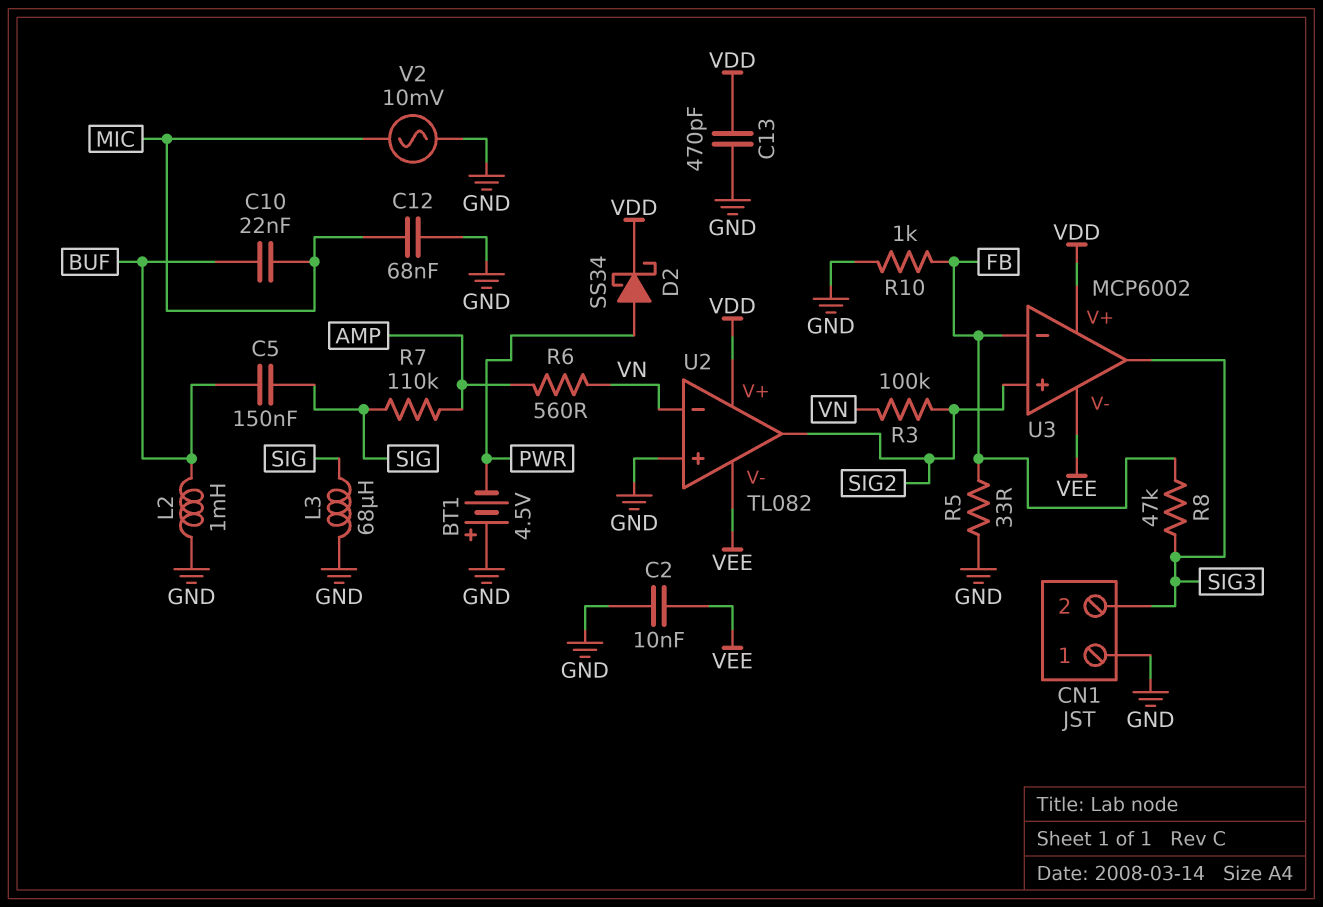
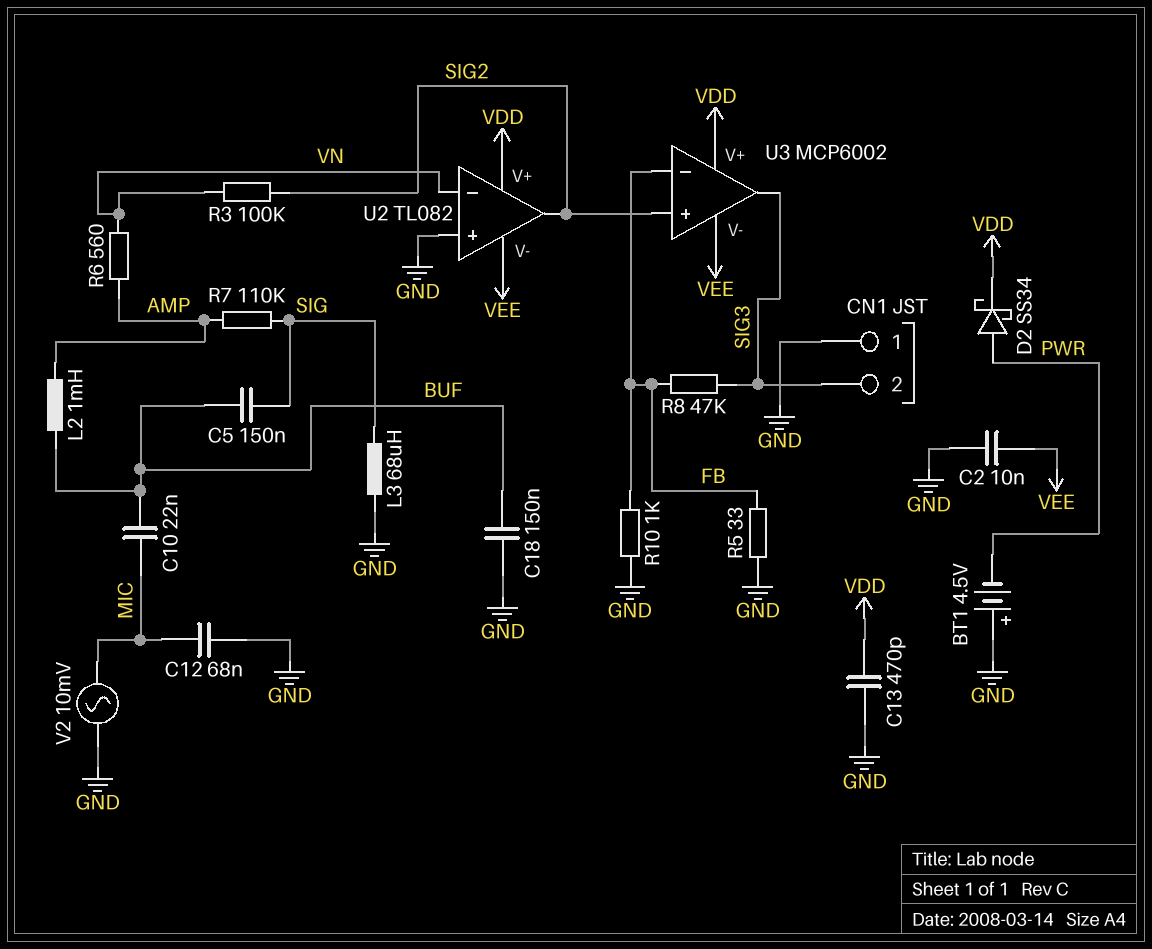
C18: none -> 150nF (BUF, GND)
L2: 1mH (BUF, GND) -> 1mH (AMP, BUF)

